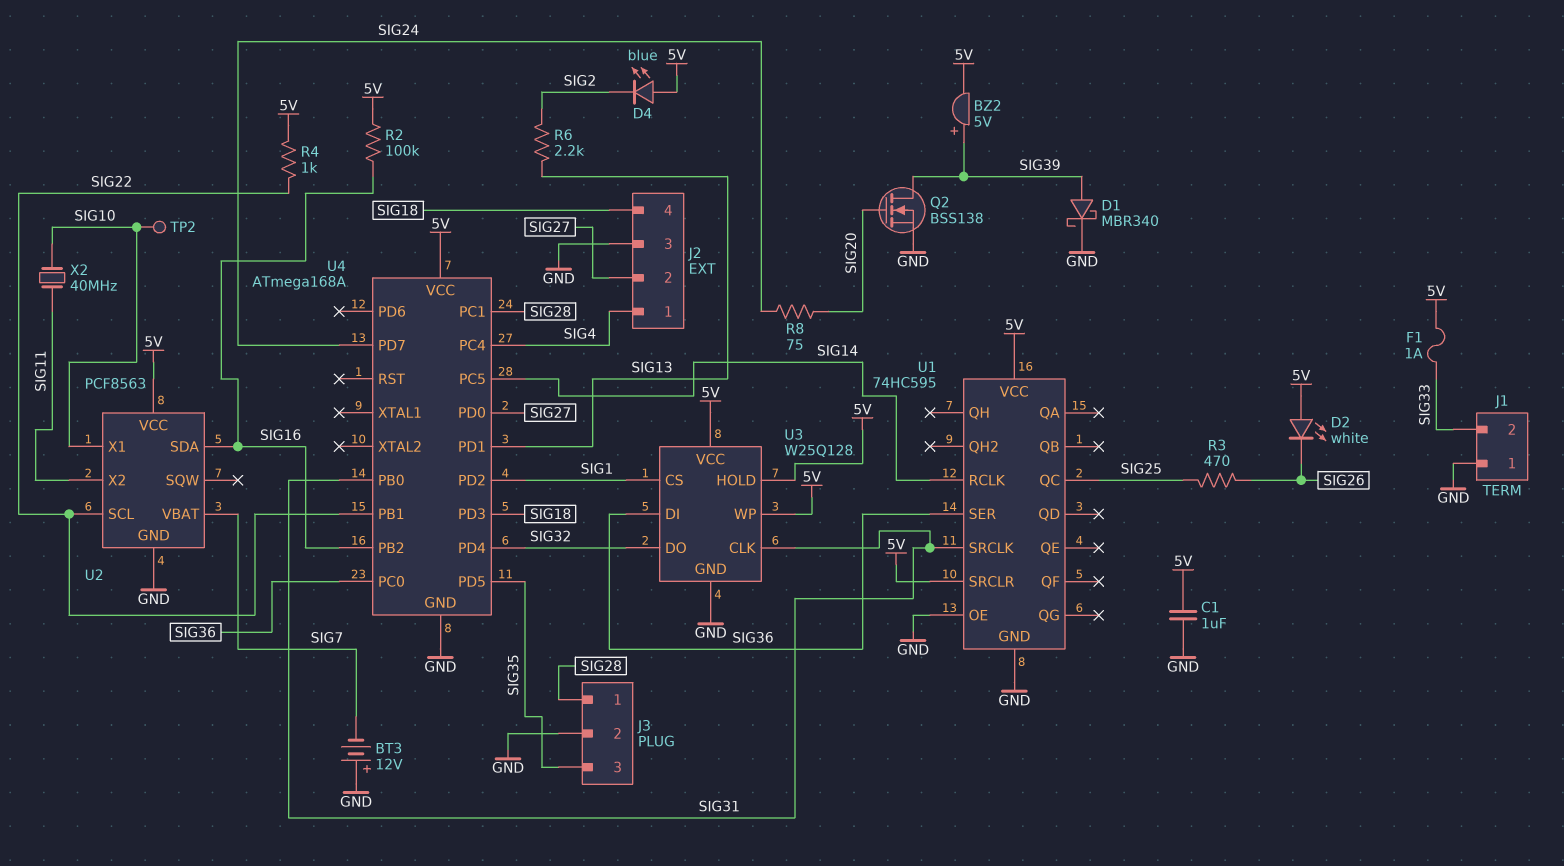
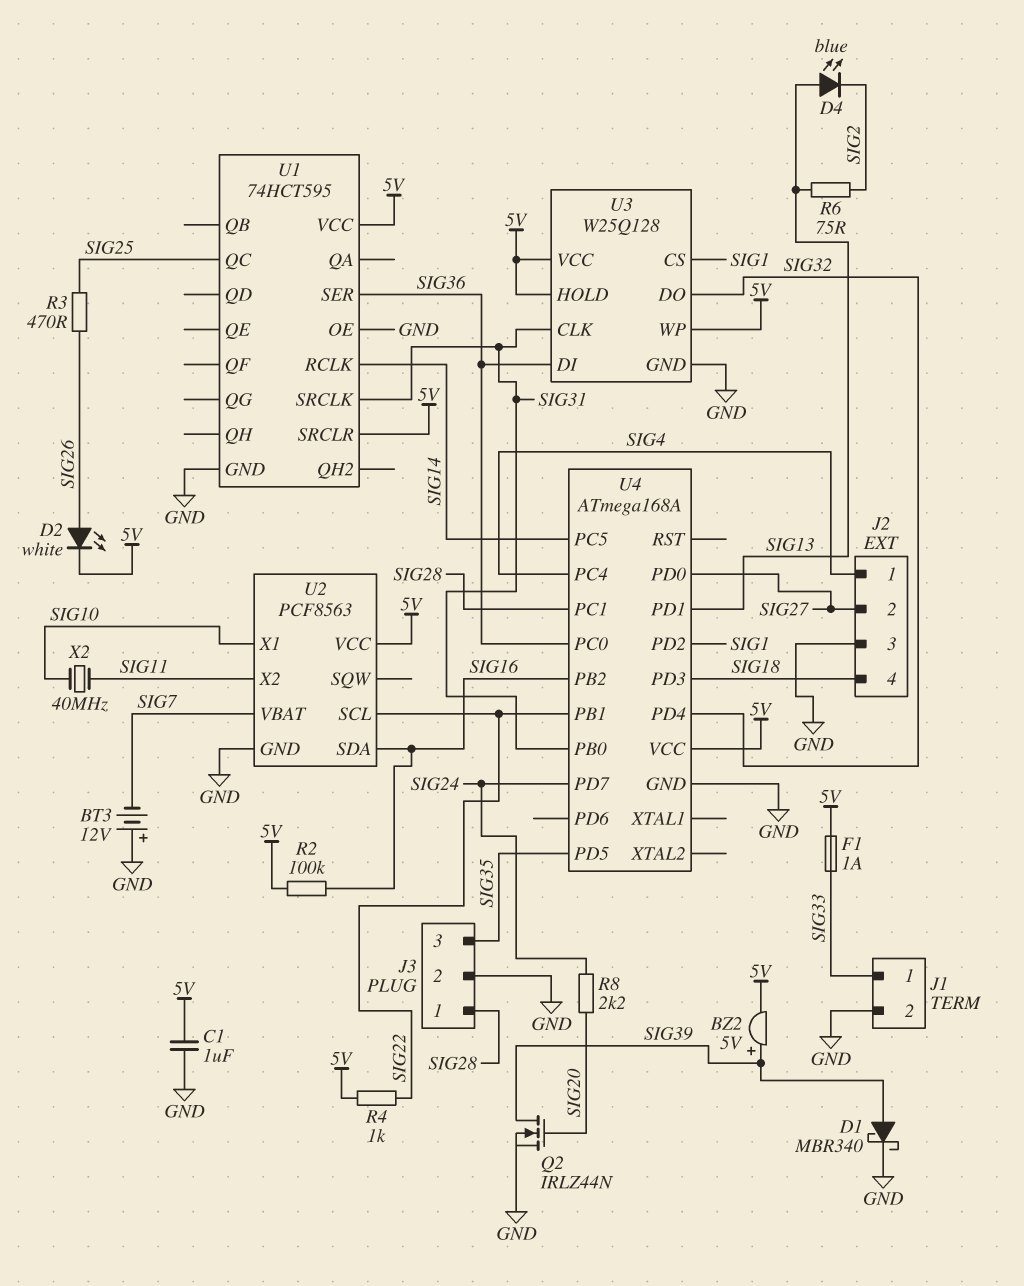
D2: LED white (A 5V, K SIG26) -> LED white (A SIG26, K 5V)
D4: LED blue (A 5V, K SIG2) -> LED blue (A SIG13, K SIG2)
J1 pin 1: GND -> SIG33
J1 pin 2: SIG33 -> GND
Q2: NMOS BSS138 (G SIG20, D SIG39, S GND) -> NMOS IRLZ44N (G SIG20, D SIG39, S GND)
R6: 2.2k (SIG2, SIG13) -> 75 (SIG2, SIG13)
R8: 75 (SIG20, SIG24) -> 2.2k (SIG20, SIG24)
TP2: test point (SIG10) -> none
U1: 74HC595 -> 74HCT595

